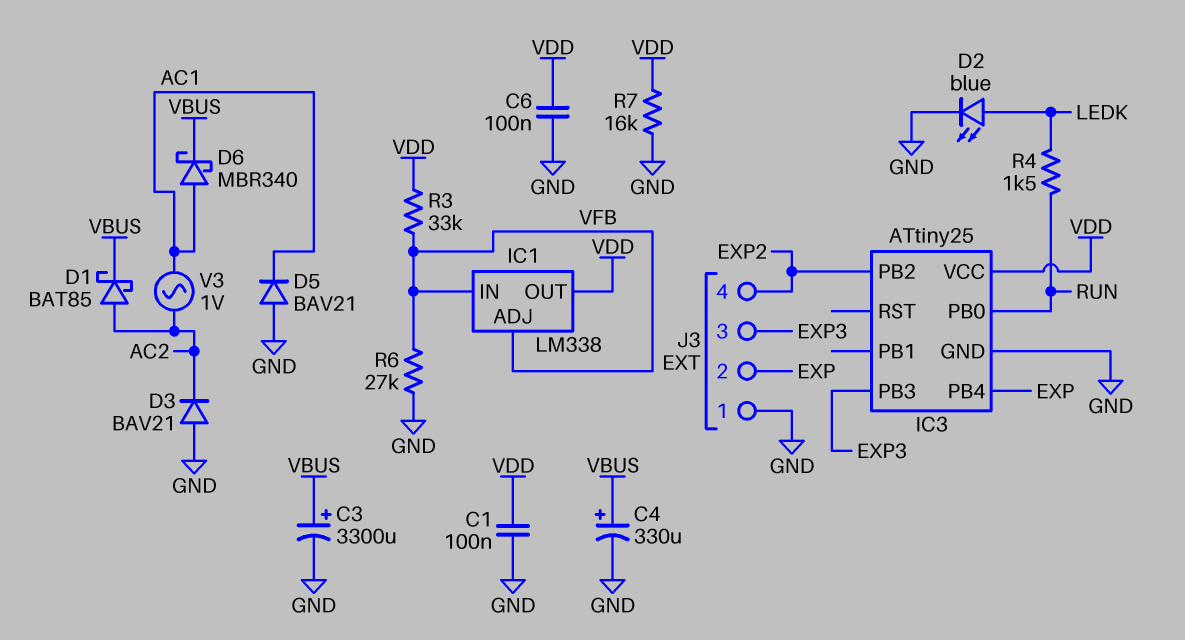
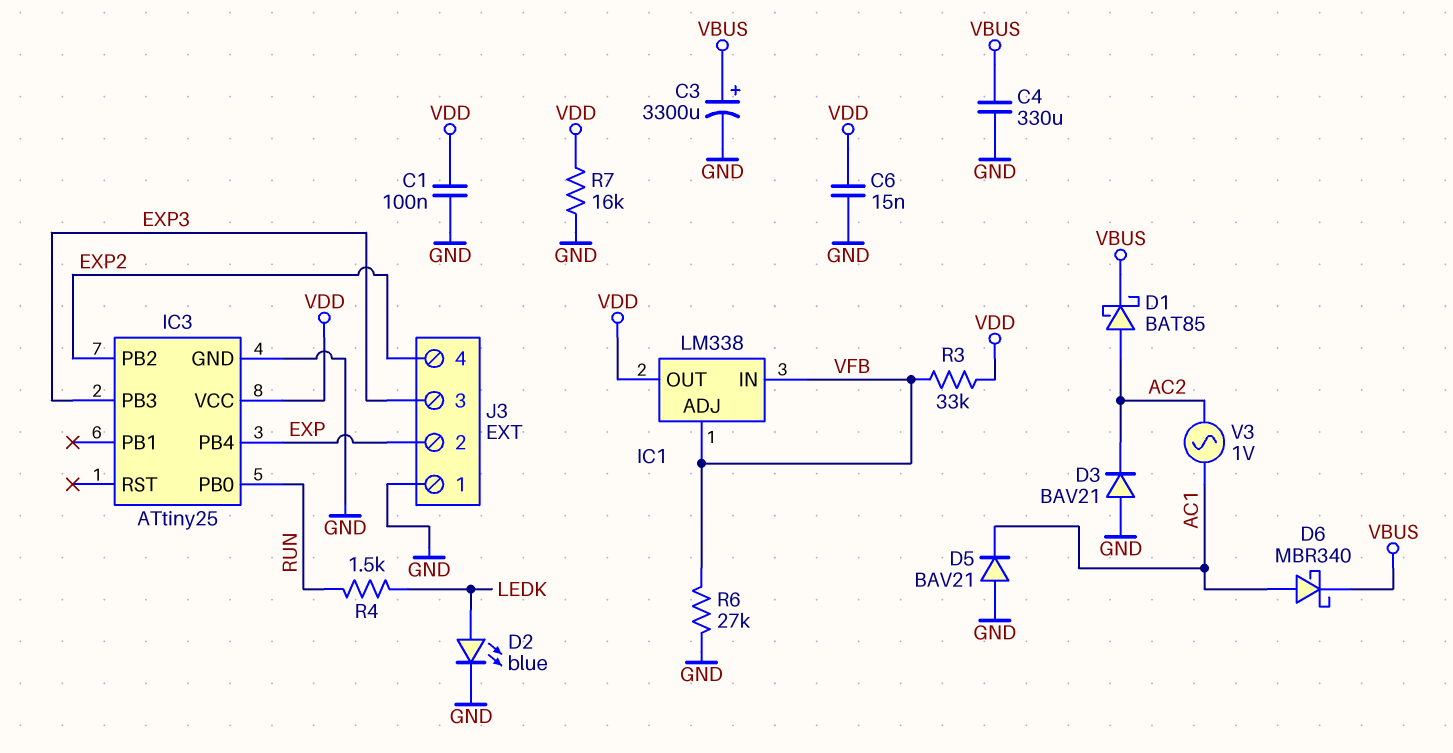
C4: 330uF (plus VBUS, minus GND) -> 330uF (GND, VBUS)
C6: 100nF (GND, VDD) -> 15nF (GND, VDD)

